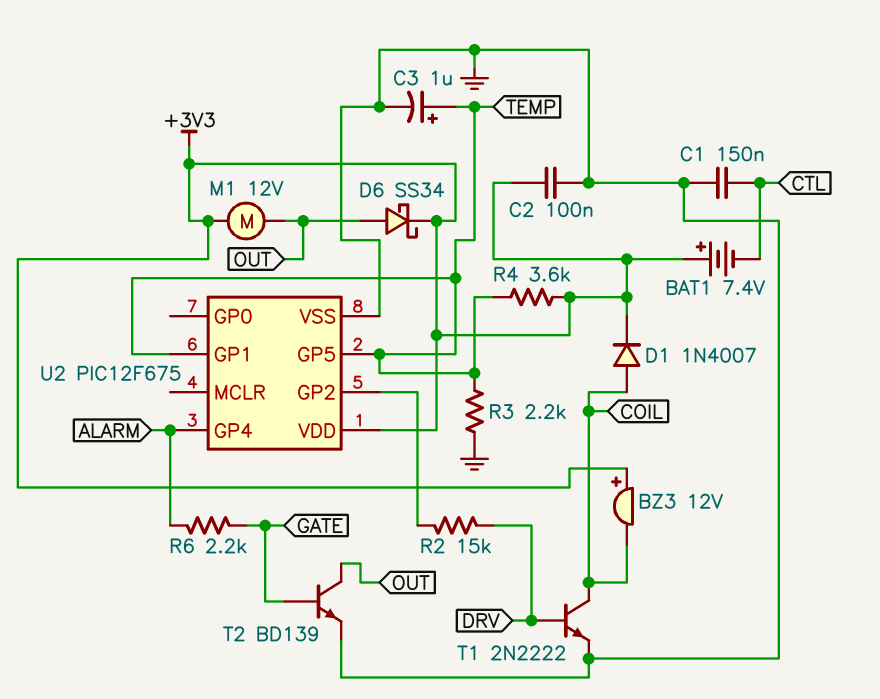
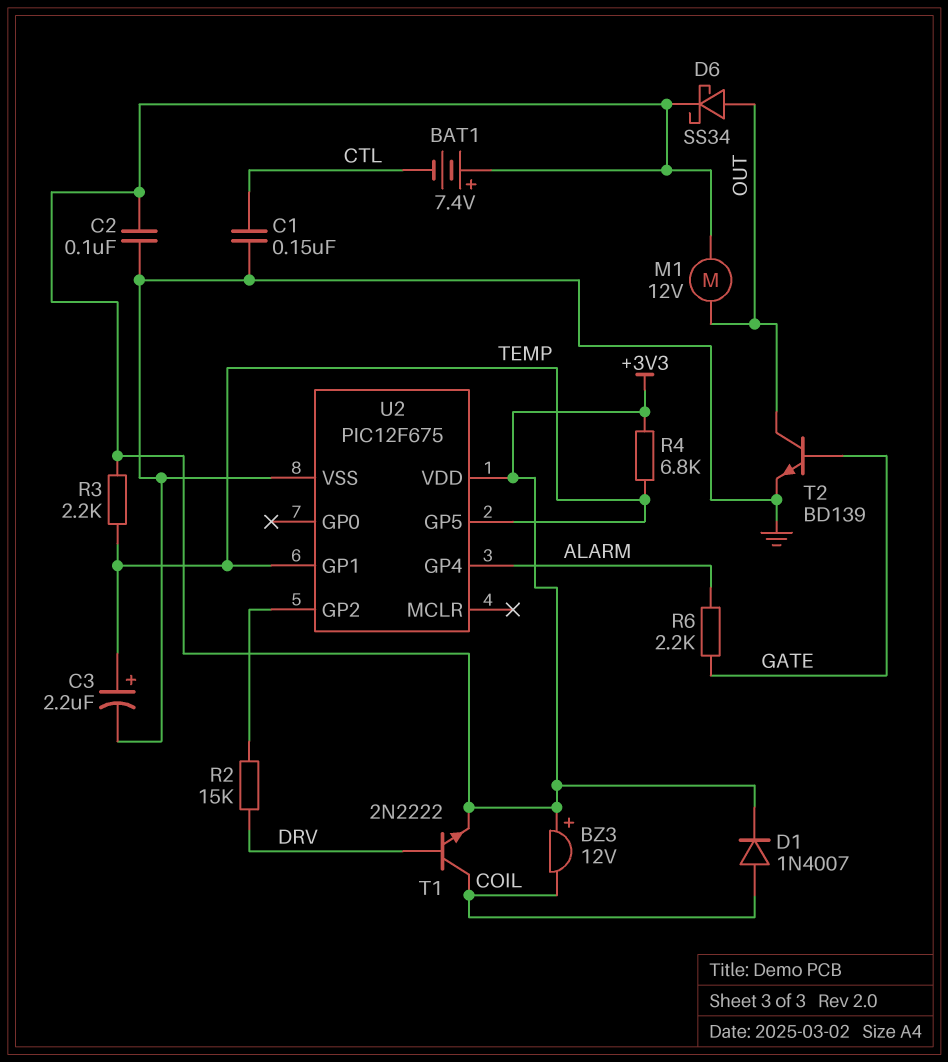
C3: 1uF (plus TEMP, minus GND) -> 2.2uF (plus TEMP, minus GND)
R3: 2.2k (GND, TEMP) -> 2.2k (+3V3, TEMP)
R4: 3.6k (+3V3, TEMP) -> 6.8k (+3V3, TEMP)
T1: NPN 2N2222 (B DRV, C COIL, E GND) -> NPN 2N2222 (B DRV, C COIL, E +3V3)

